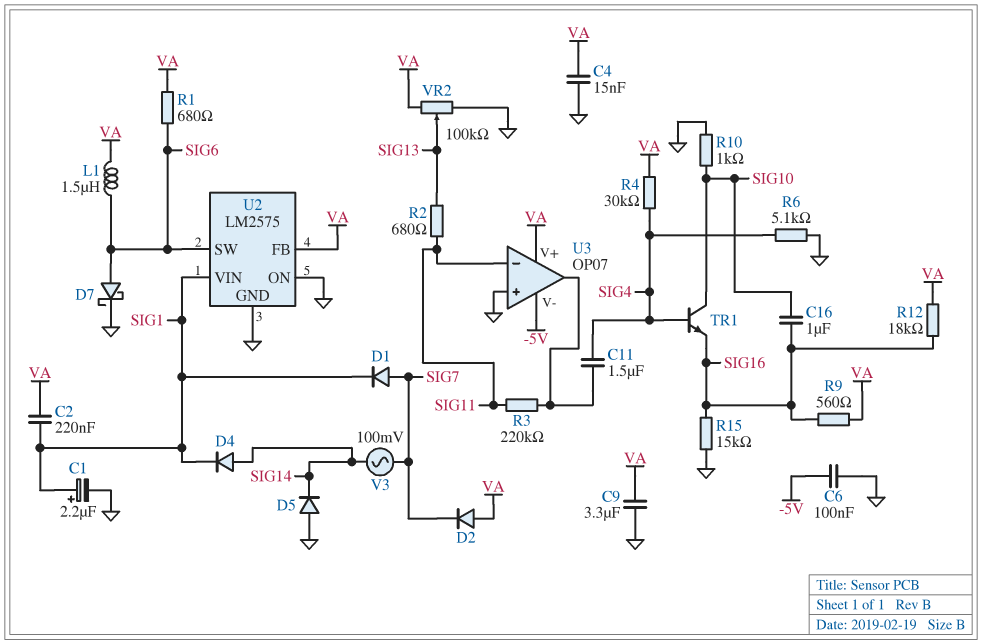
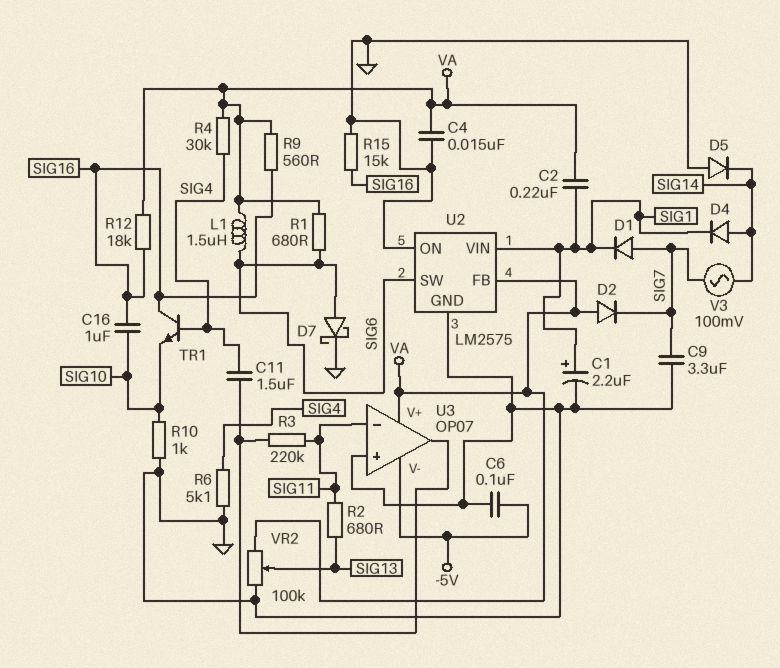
C9: 3.3uF (GND, VA) -> 3.3uF (GND, SIG7)
TR1: NPN (B SIG4, C SIG10, E SIG16) -> NPN (B SIG4, C SIG16, E SIG10)

